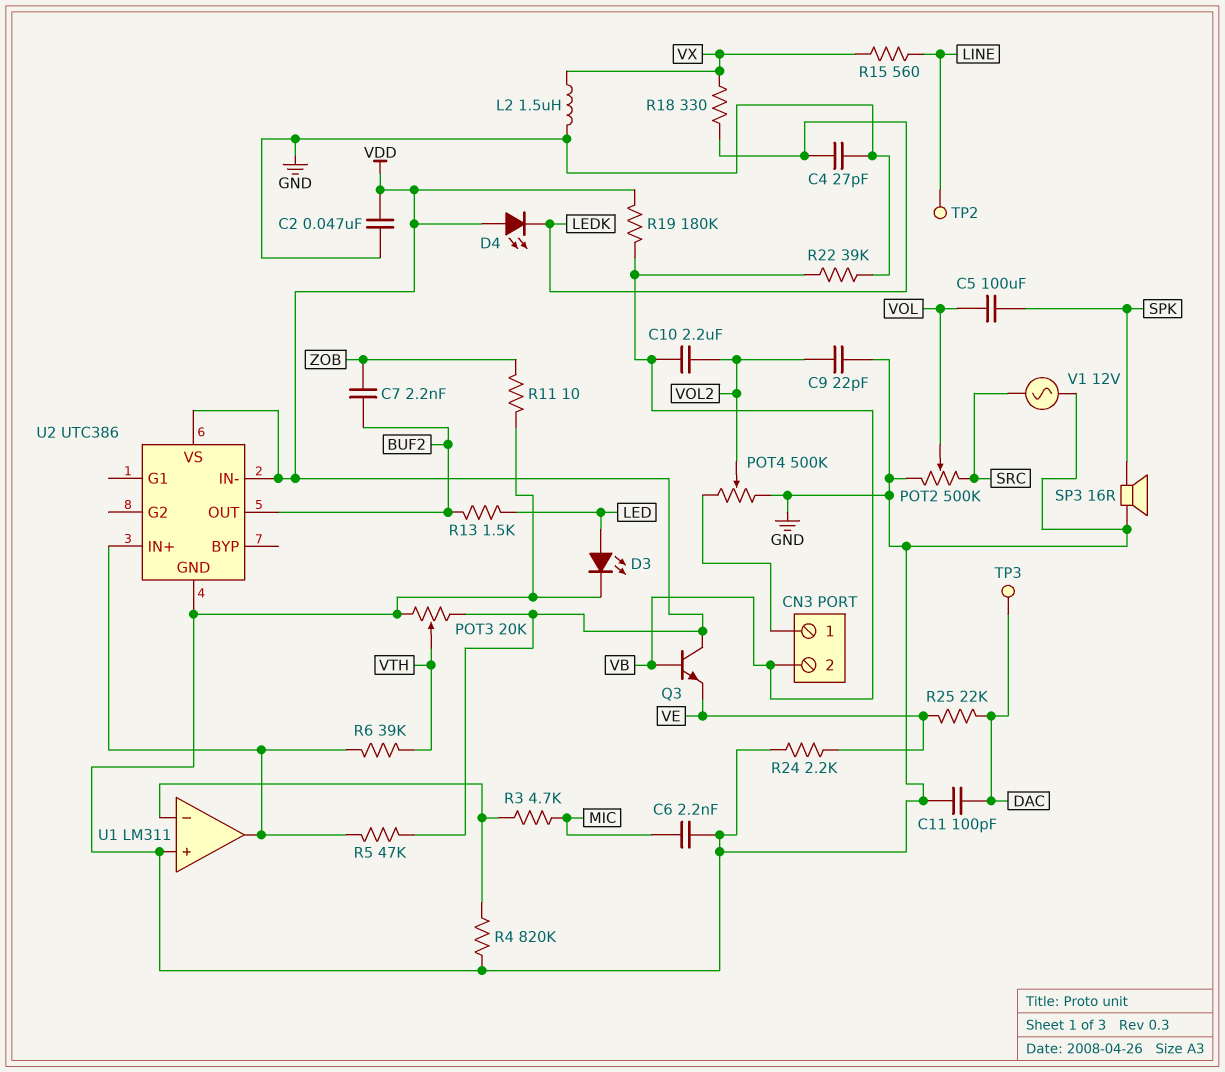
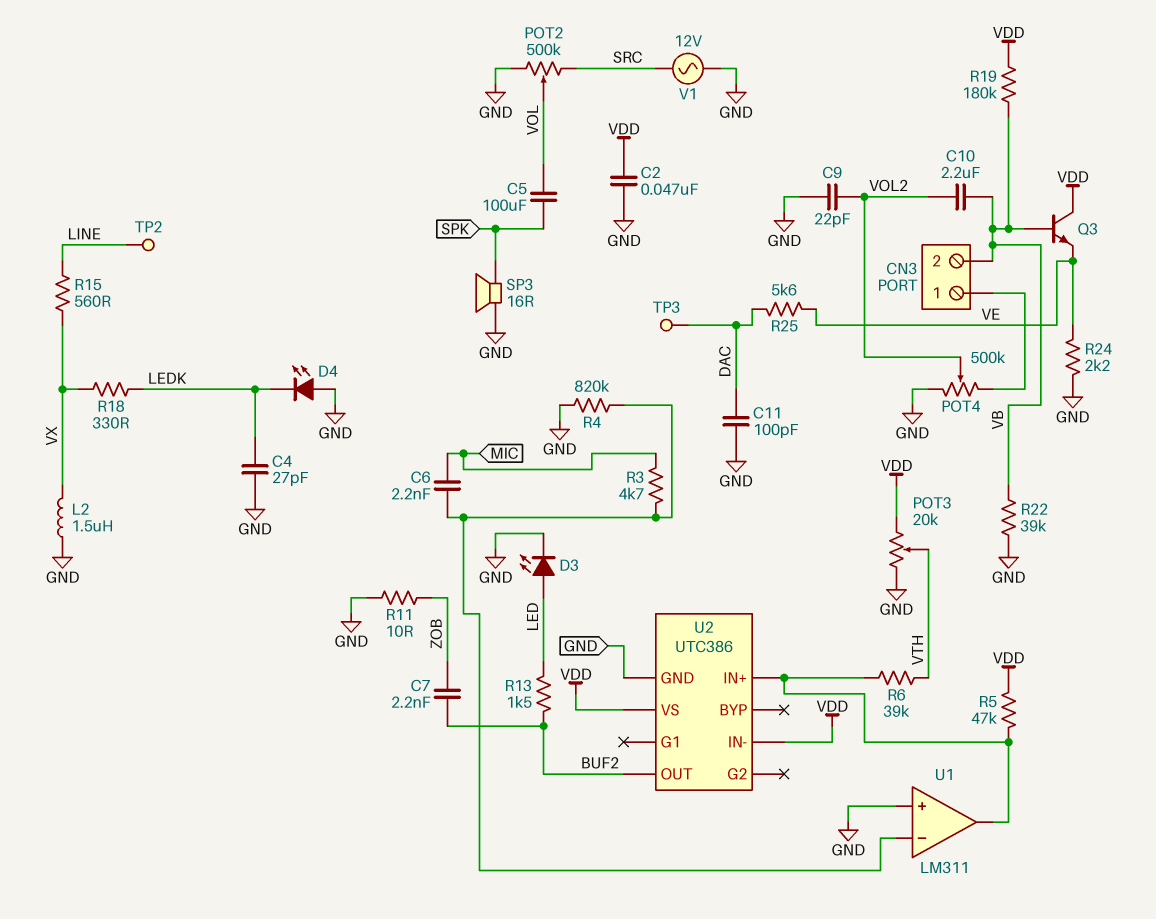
C6: 2.2nF (GND, MIC) -> 2.2nF (MIC, U1/in-)
D4: LED (A VDD, K LEDK) -> LED (A GND, K LEDK)
R25: 22k (DAC, VE) -> 5.6k (DAC, VE)

